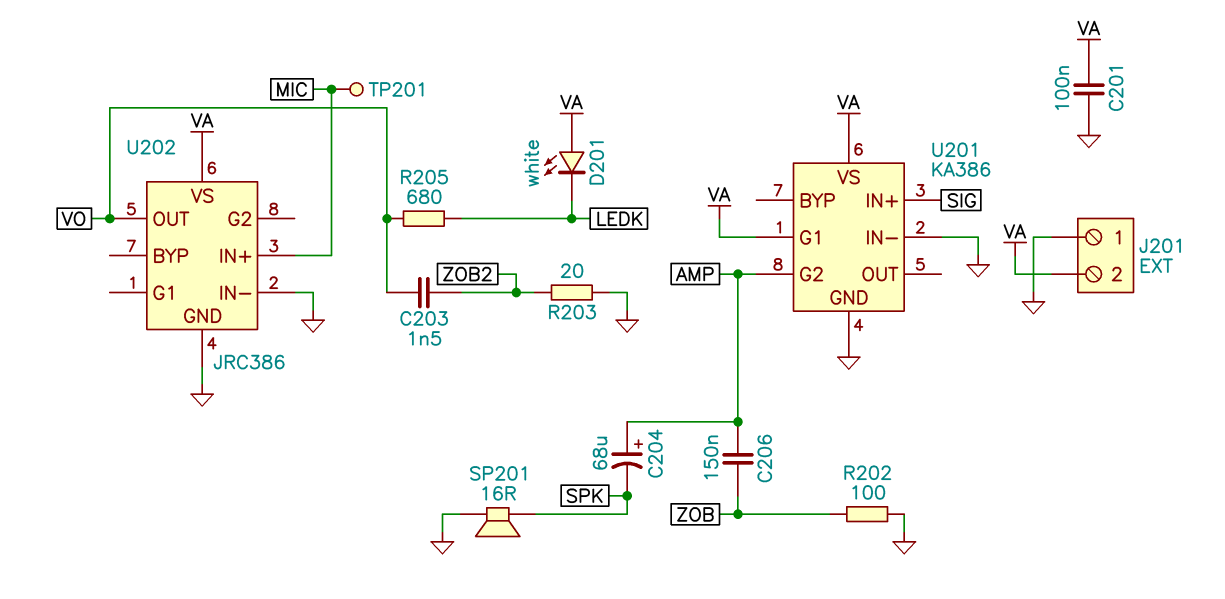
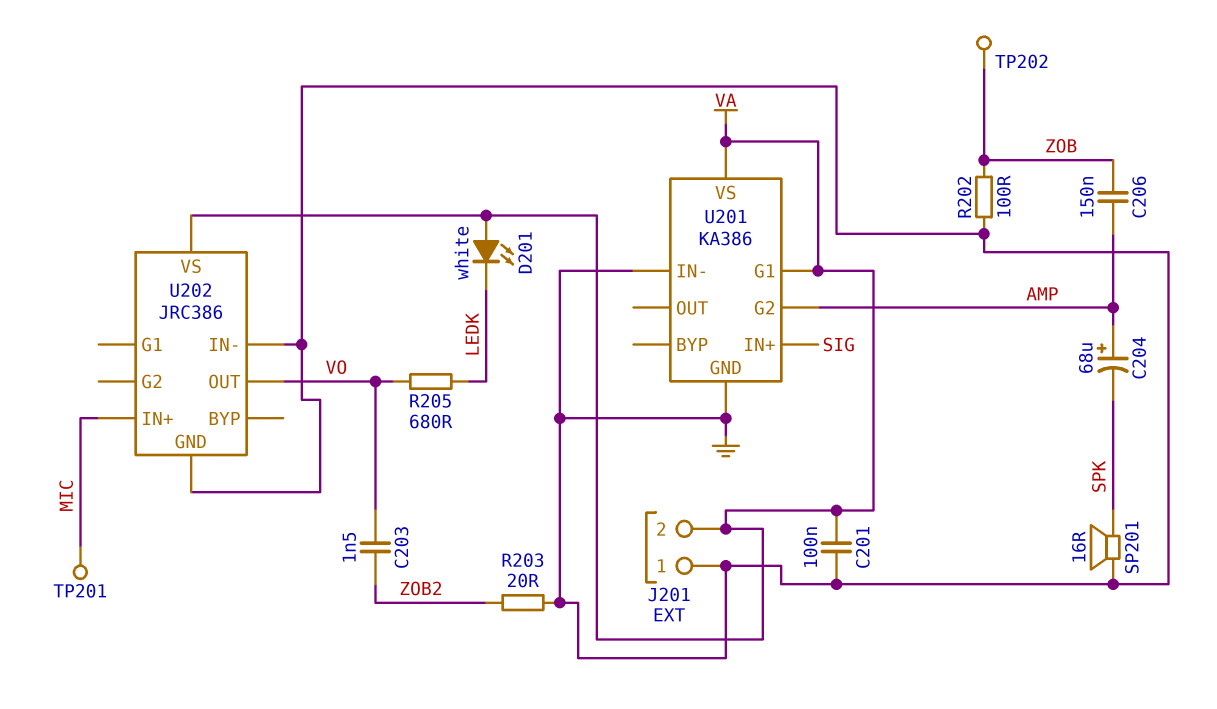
TP202: none -> test point (ZOB)

